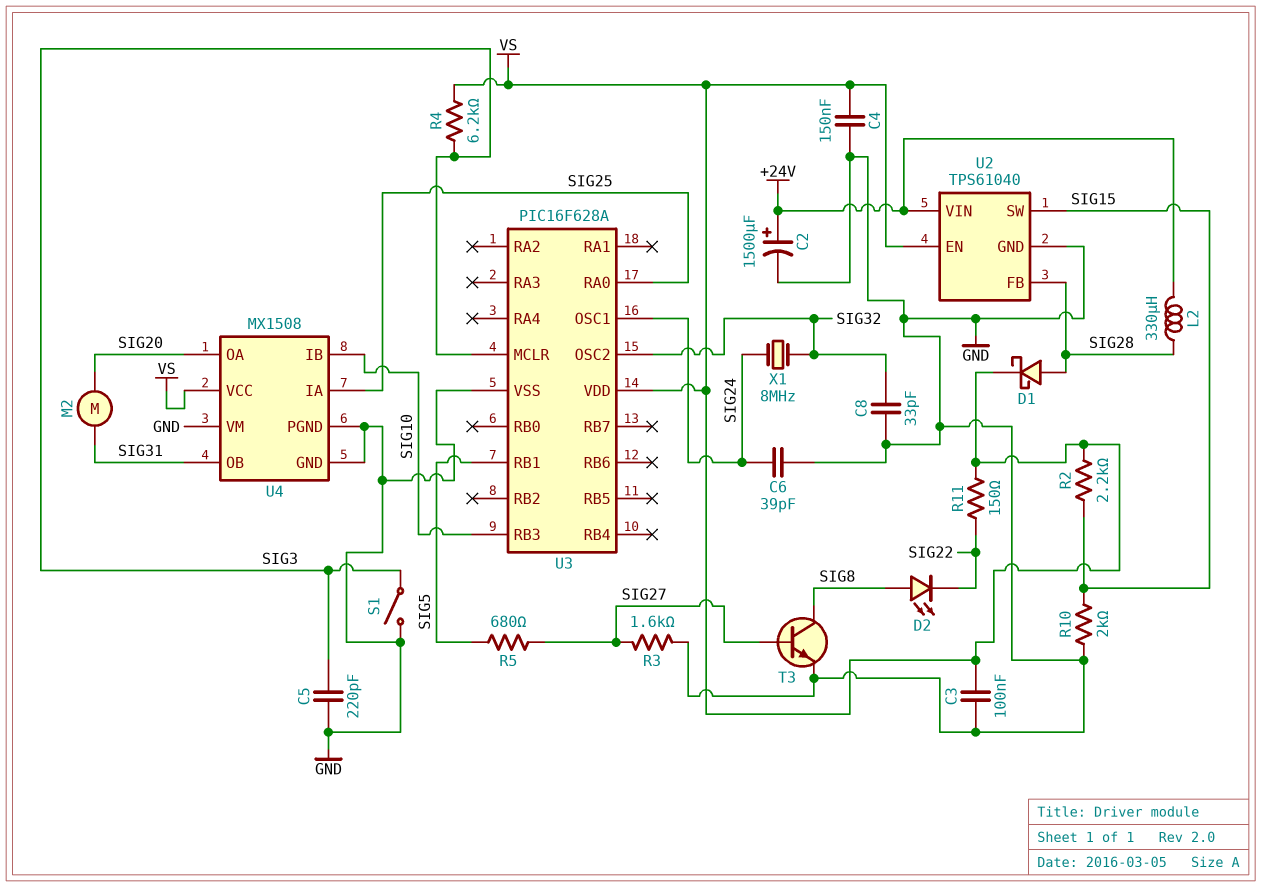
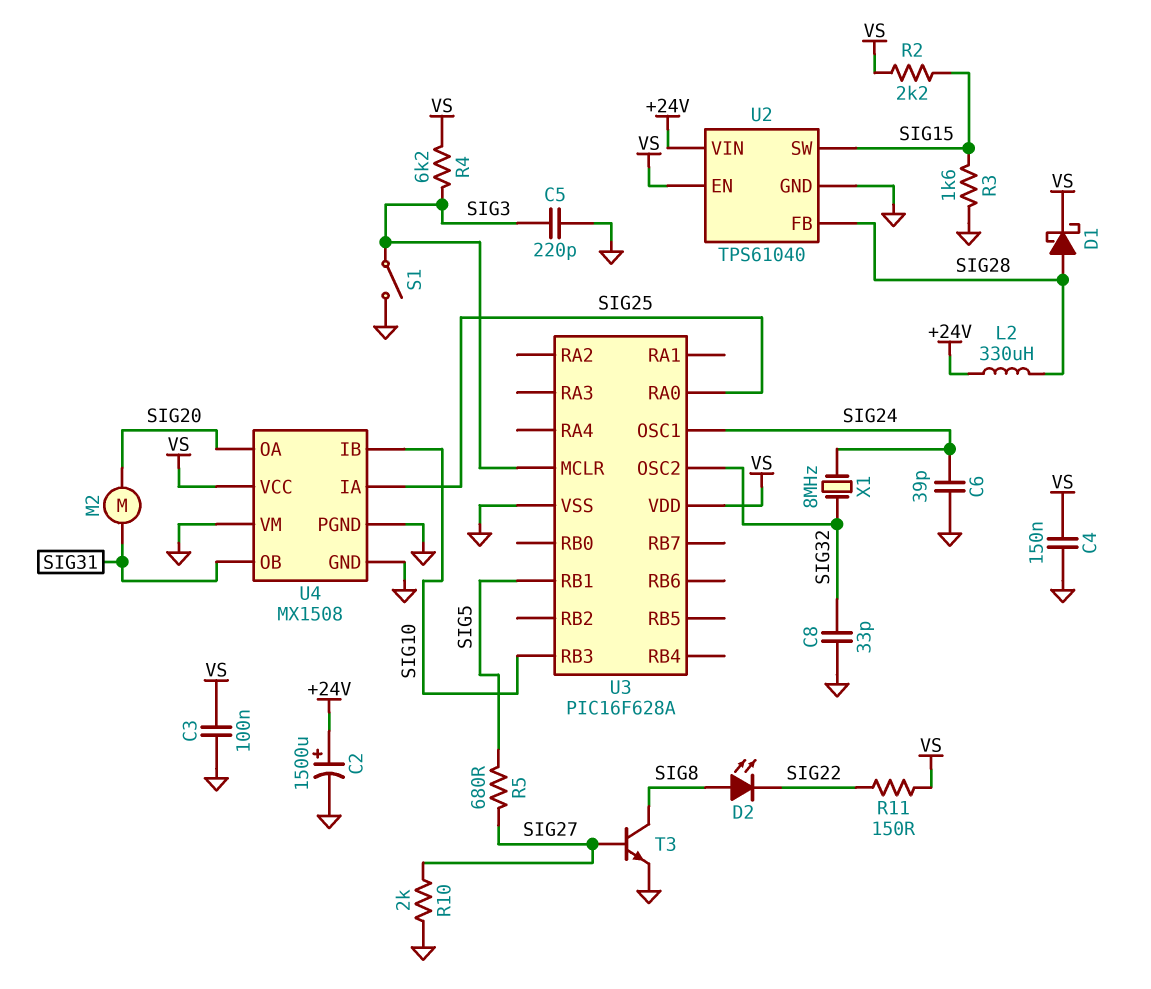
R3: 1.6k (GND, SIG27) -> 1.6k (GND, SIG15)
R10: 2k (GND, SIG15) -> 2k (GND, SIG27)

